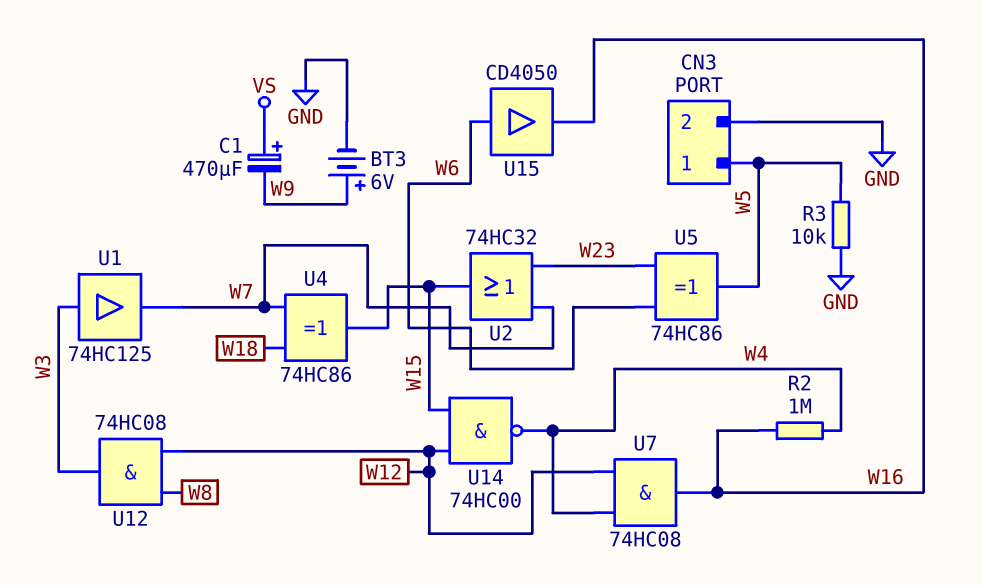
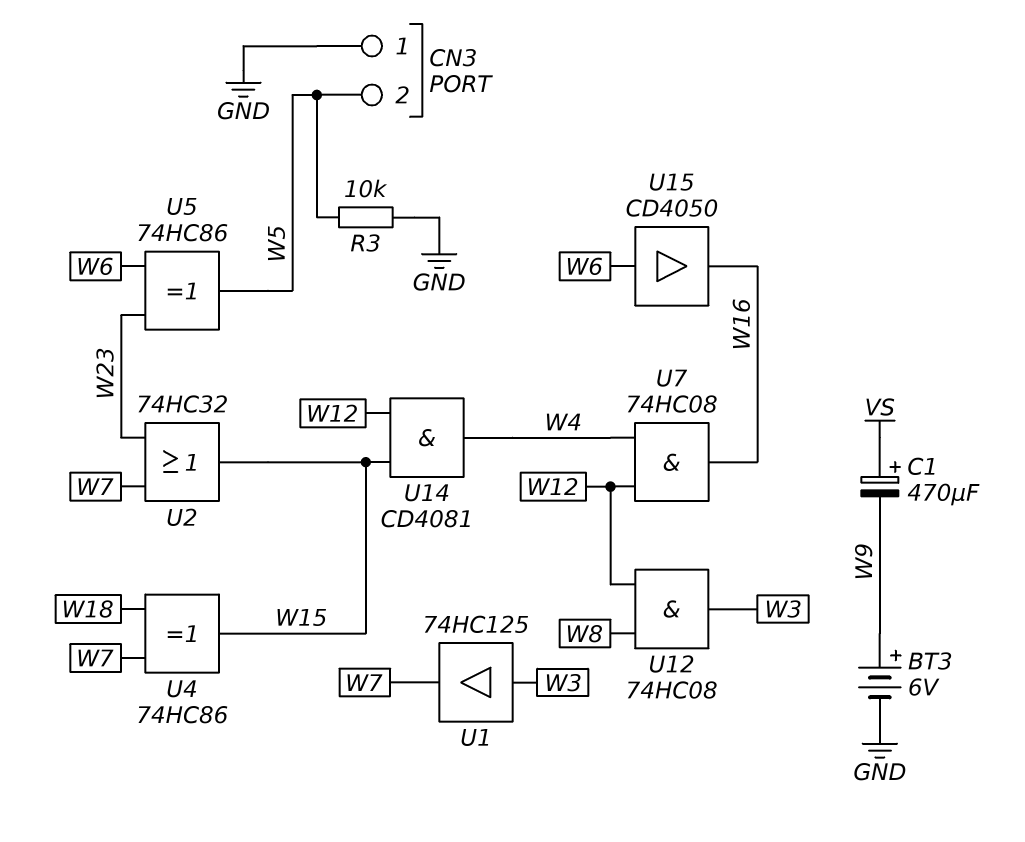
CN3 pin 1: W5 -> GND
CN3 pin 2: GND -> W5
R2: 1M (W4, W16) -> none
U14: NAND 74HC00 (in W12, in W15, out W4) -> AND CD4081 (in W12, in W15, out W4)

